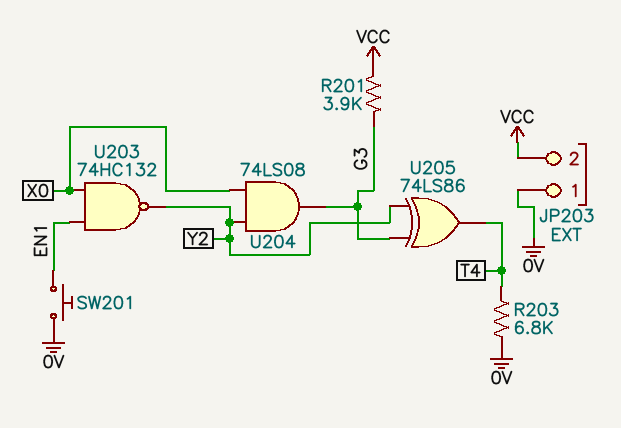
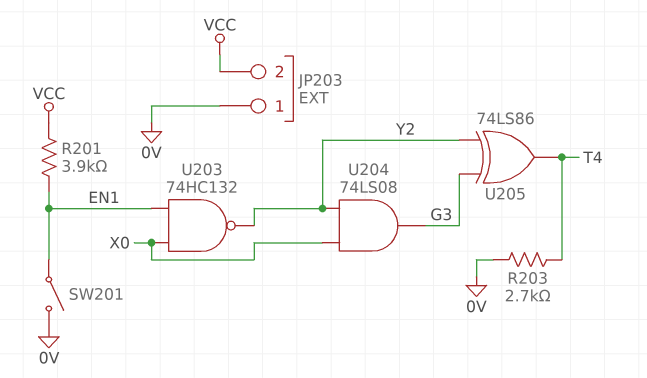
R201: 3.9k (G3, VCC) -> 3.9k (EN1, VCC)
R203: 6.8k (0V, T4) -> 2.7k (0V, T4)
SW201: button (0V, EN1) -> switch (0V, EN1)

